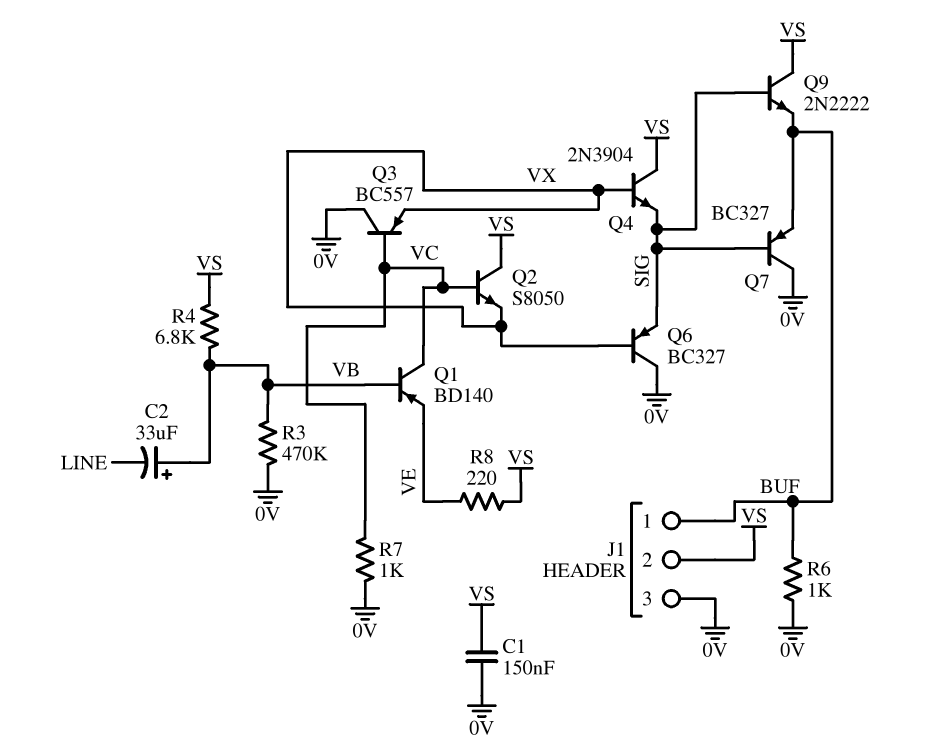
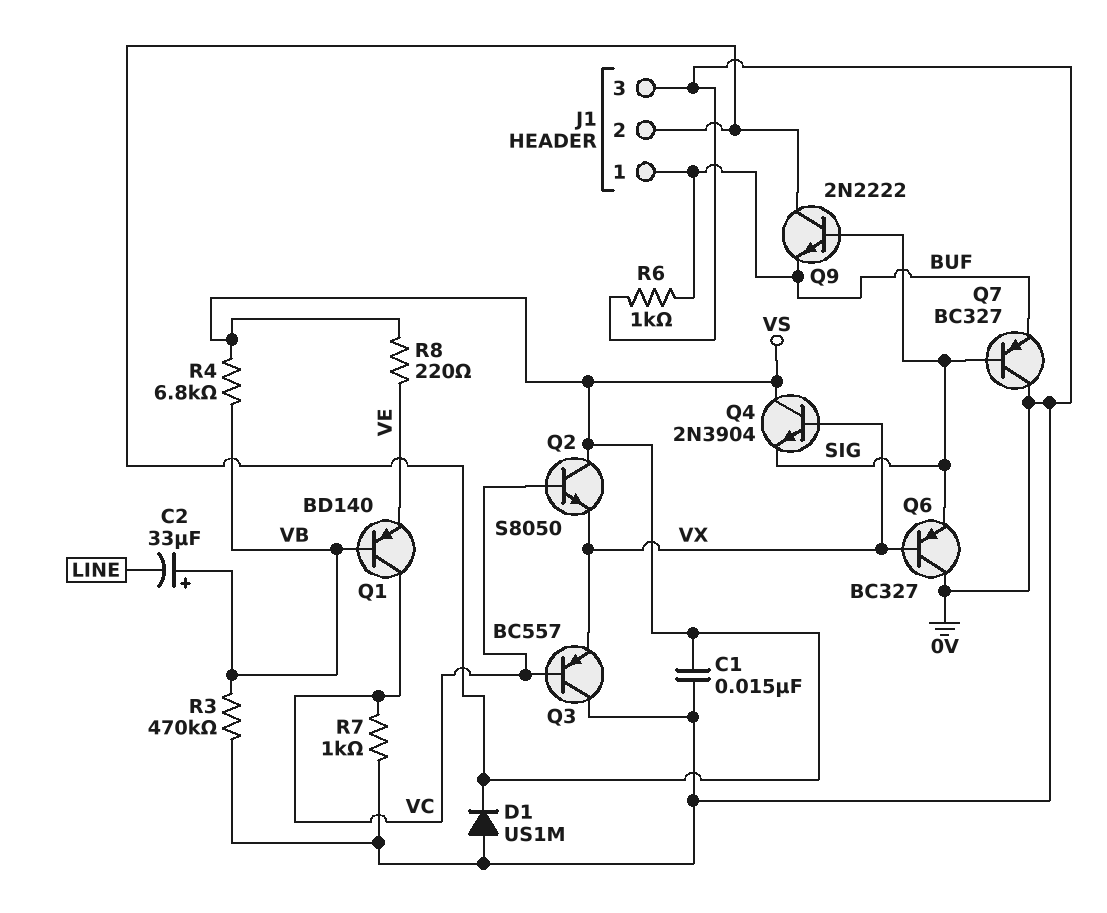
C1: 150nF (0V, VS) -> 15nF (0V, VS)
D1: none -> diode US1M (A 0V, K VS)

